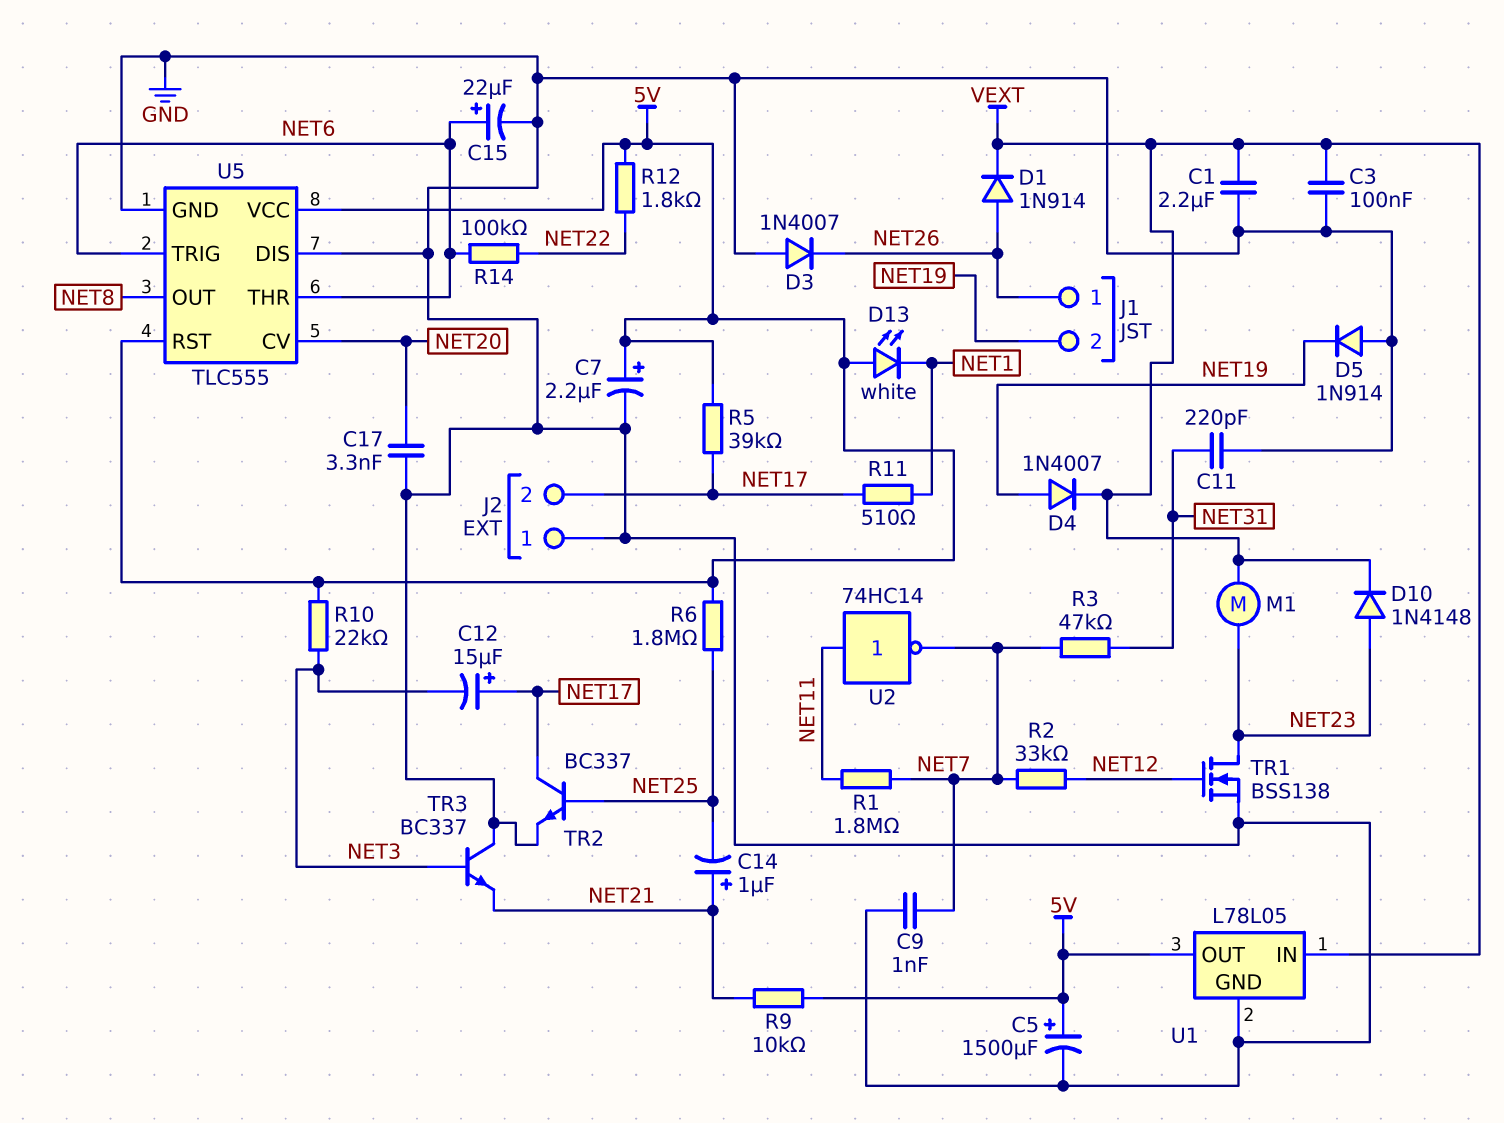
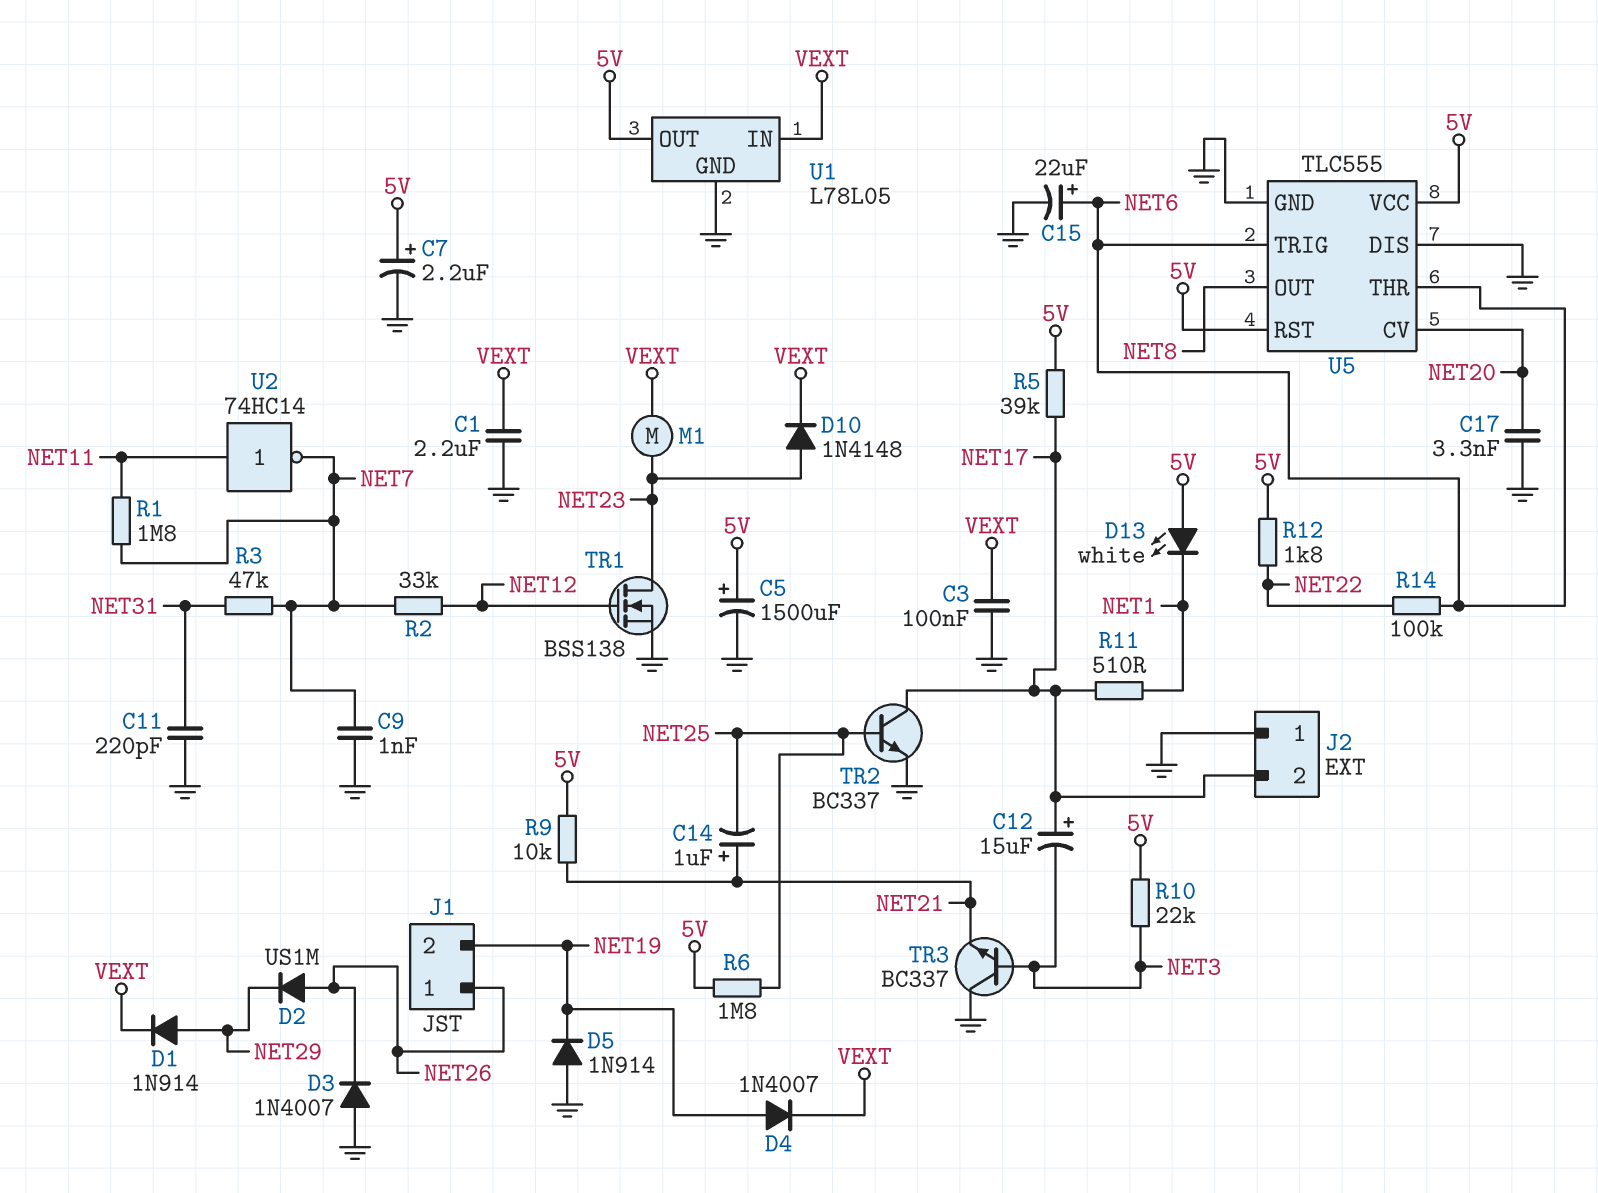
D1: diode 1N914 (A NET26, K VEXT) -> diode 1N914 (A NET29, K VEXT)
D2: none -> diode US1M (A NET26, K NET29)

